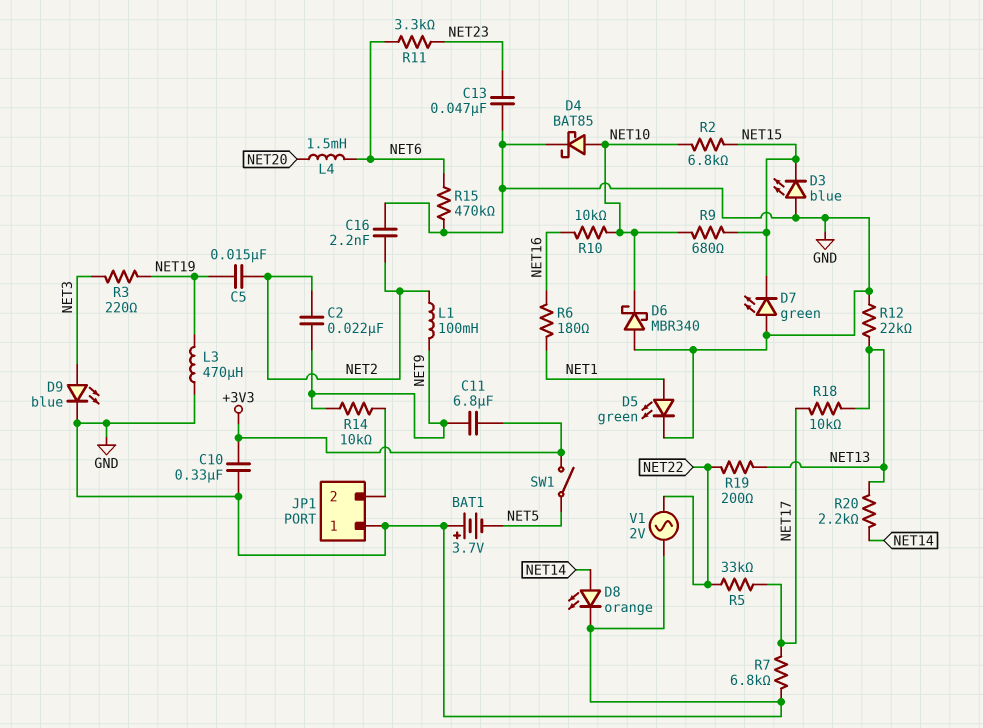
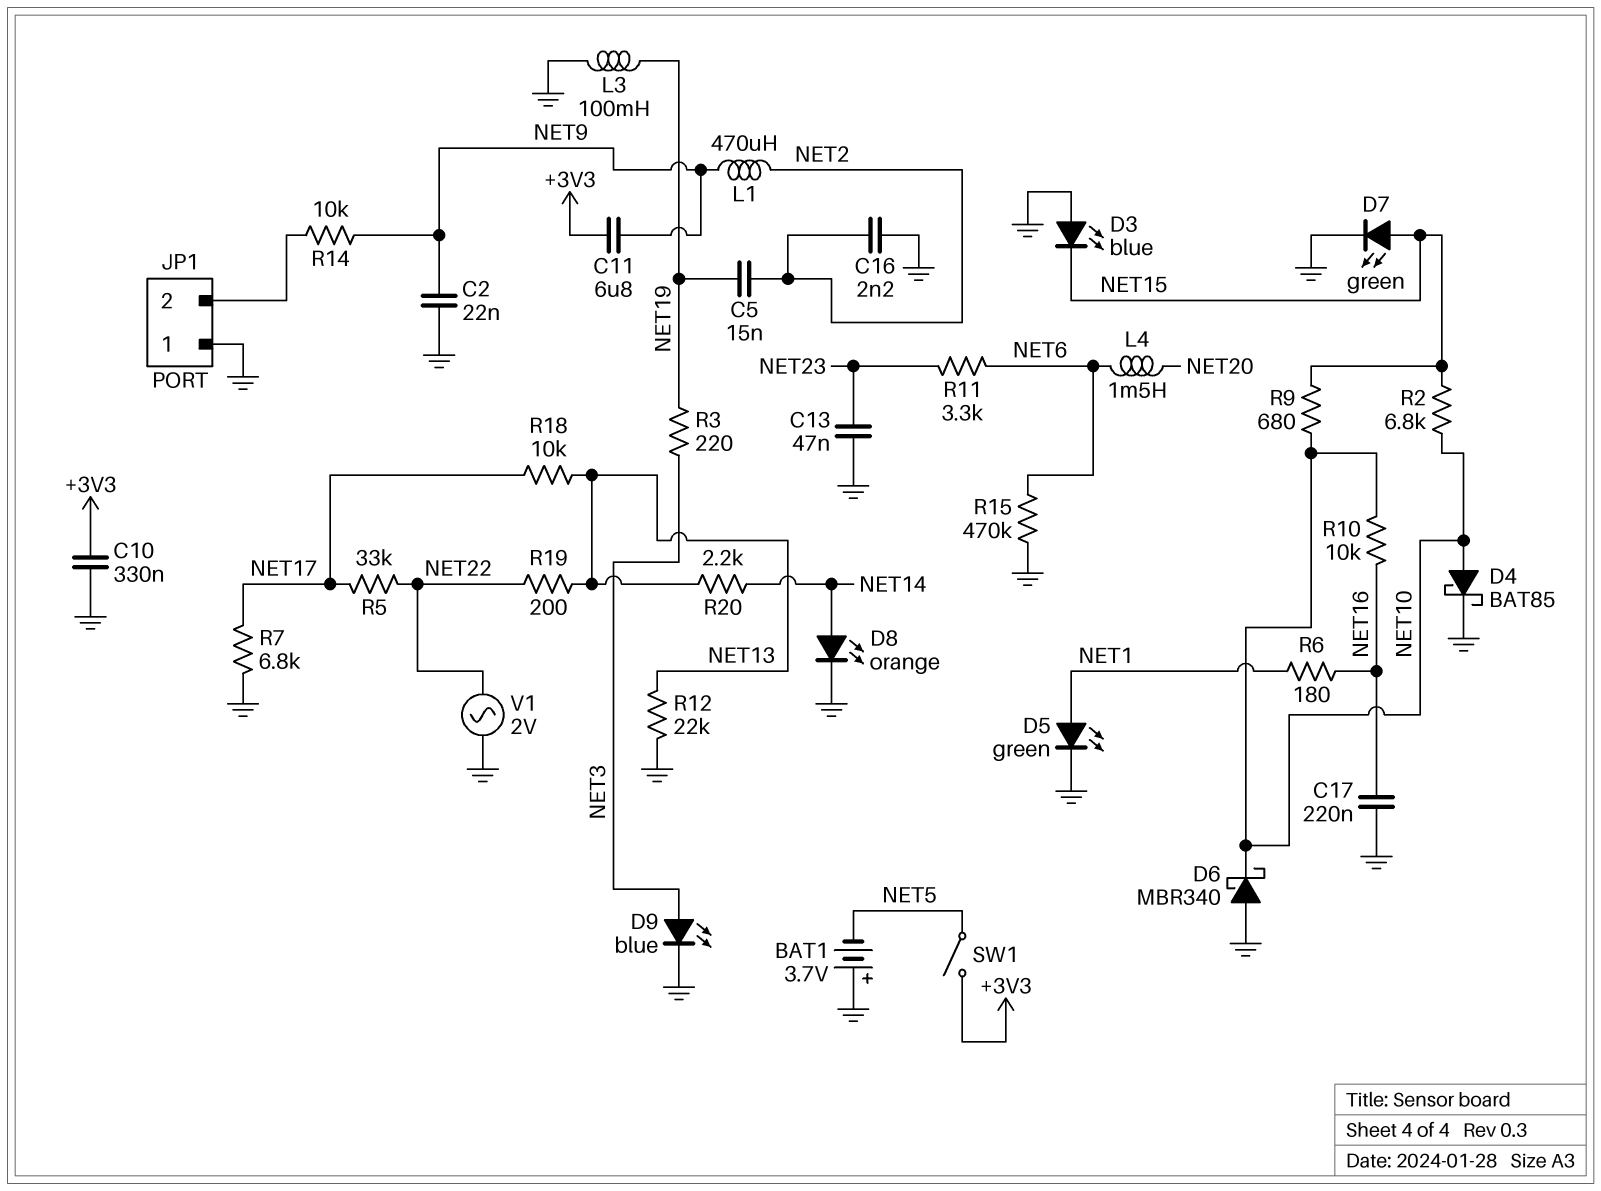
C2: 22nF (NET2, NET9) -> 22nF (GND, NET9)
C17: none -> 220nF (GND, NET16)
D7: LED green (A GND, K NET15) -> LED green (A NET15, K GND)
L1: 100mH (NET2, NET9) -> 470uH (NET2, NET9)
L3: 470uH (GND, NET19) -> 100mH (GND, NET19)

